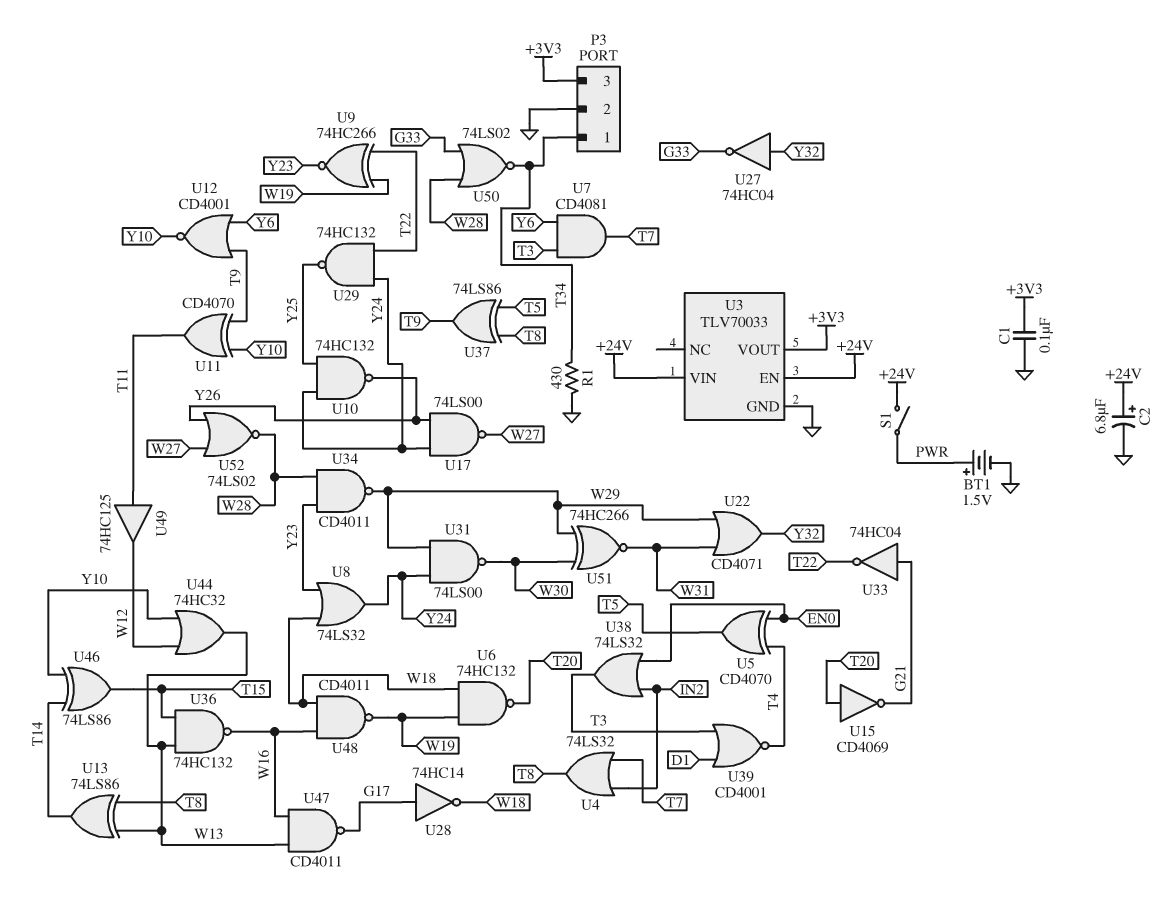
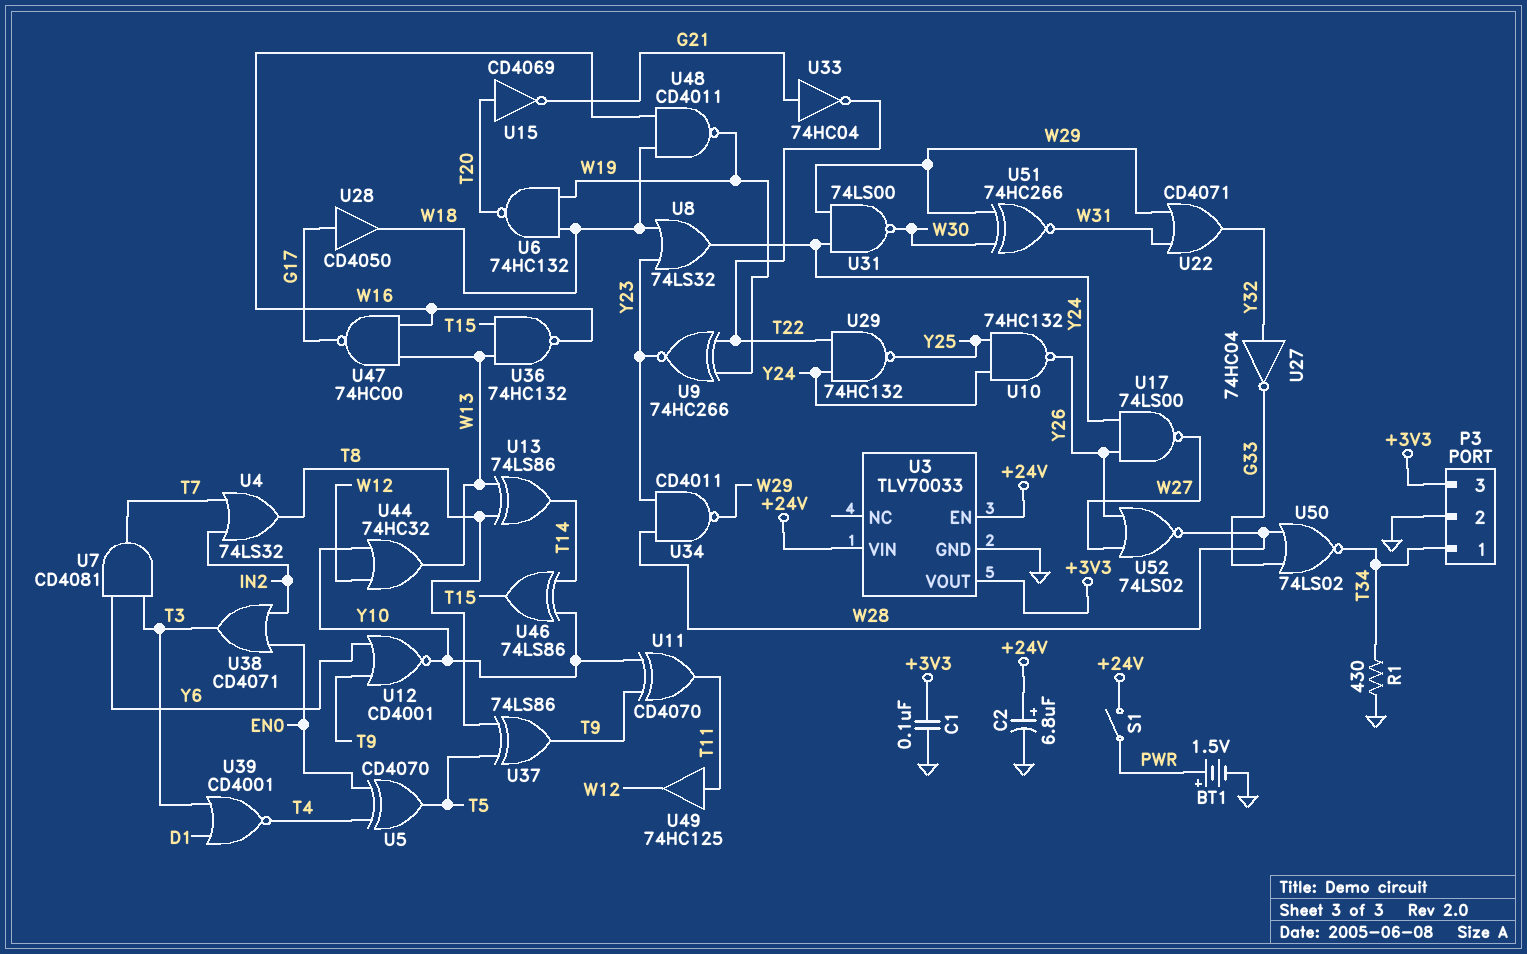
U28: NOT 74HC14 (in G17, out W18) -> buffer CD4050 (in G17, out W18)
U38: OR 74LS32 (in EN0, in IN2, out T3) -> OR CD4071 (in EN0, in IN2, out T3)
U47: NAND CD4011 (in W13, in W16, out G17) -> NAND 74HC00 (in W13, in W16, out G17)

